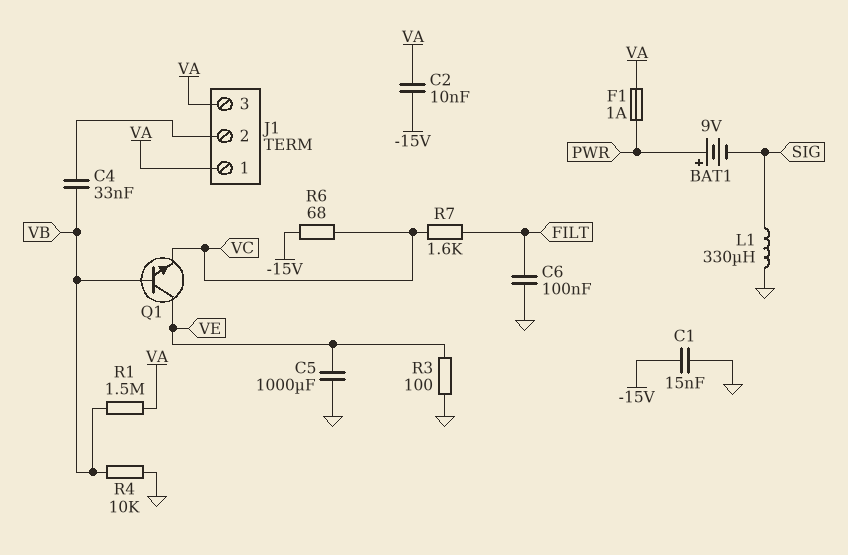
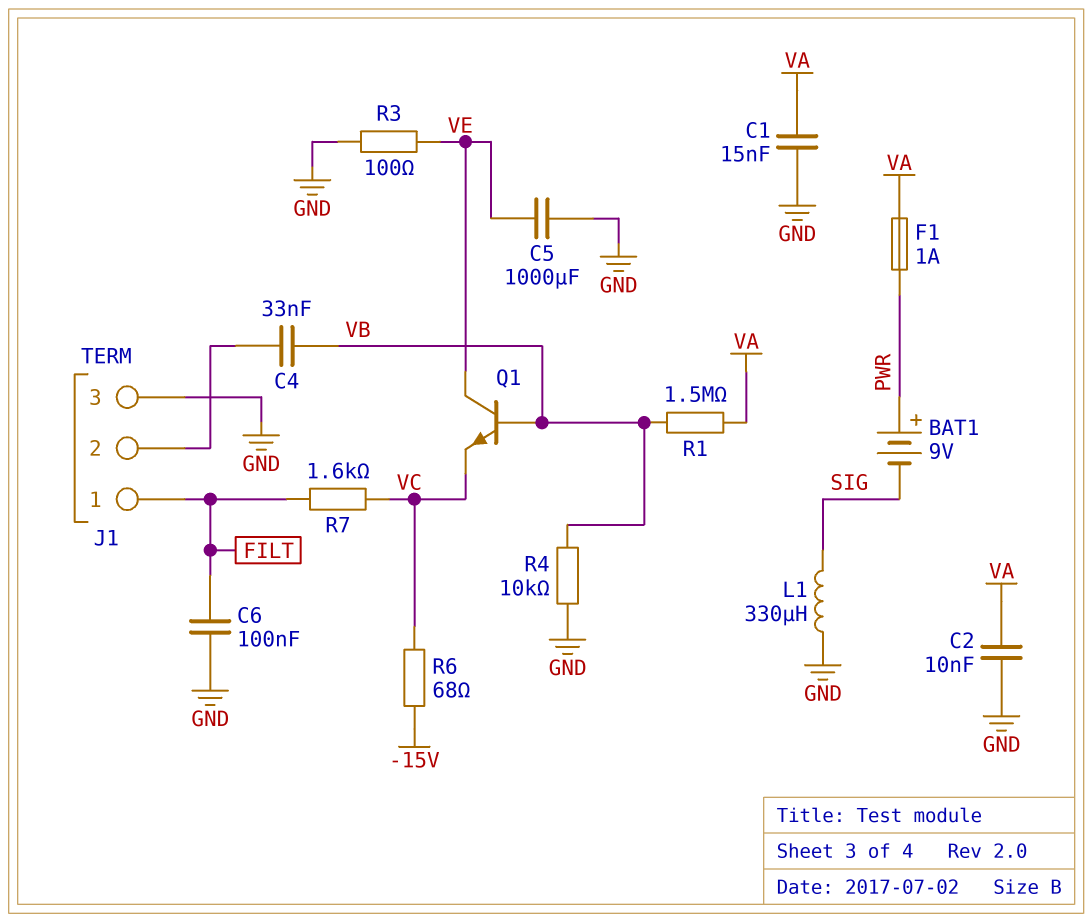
C1: 15nF (-15V, GND) -> 15nF (GND, VA)
C2: 10nF (-15V, VA) -> 10nF (GND, VA)
J1 pin 1: VA -> FILT
J1 pin 3: VA -> GND

